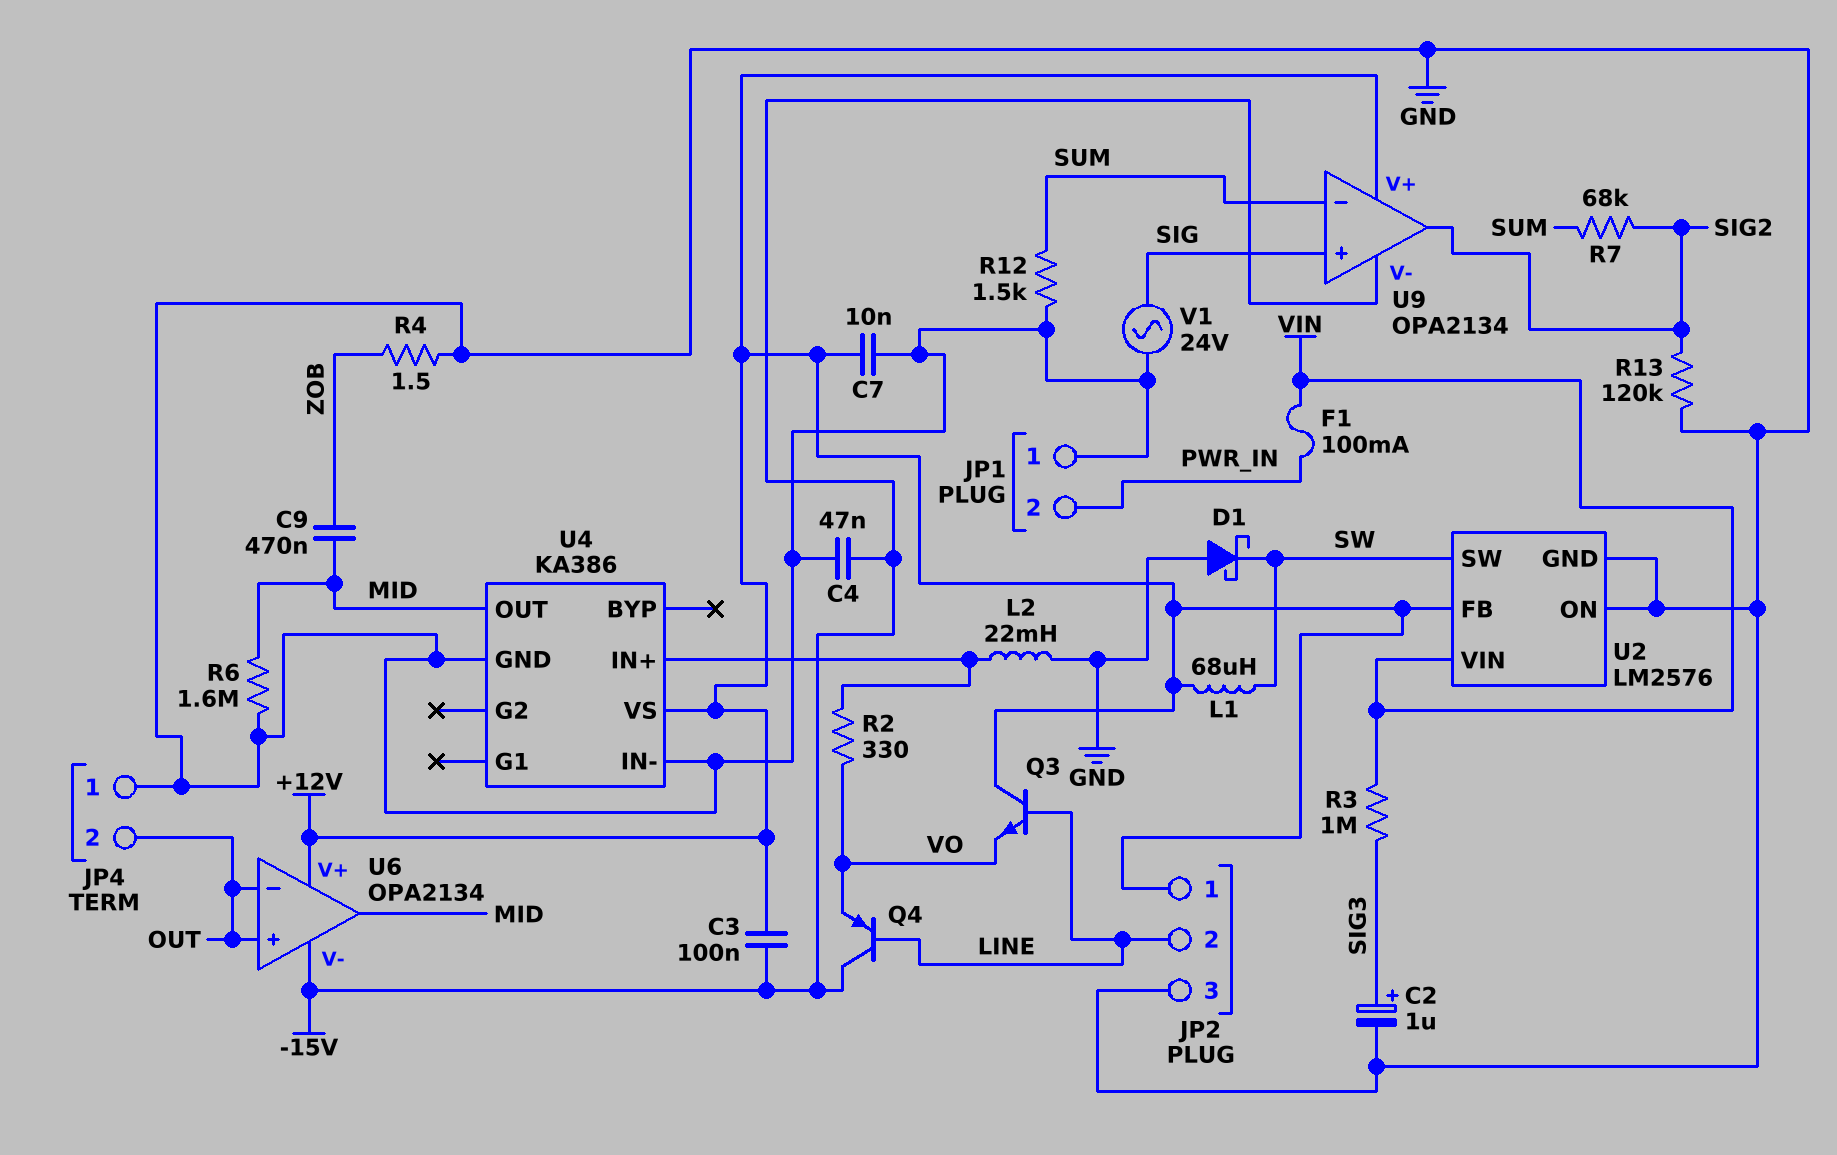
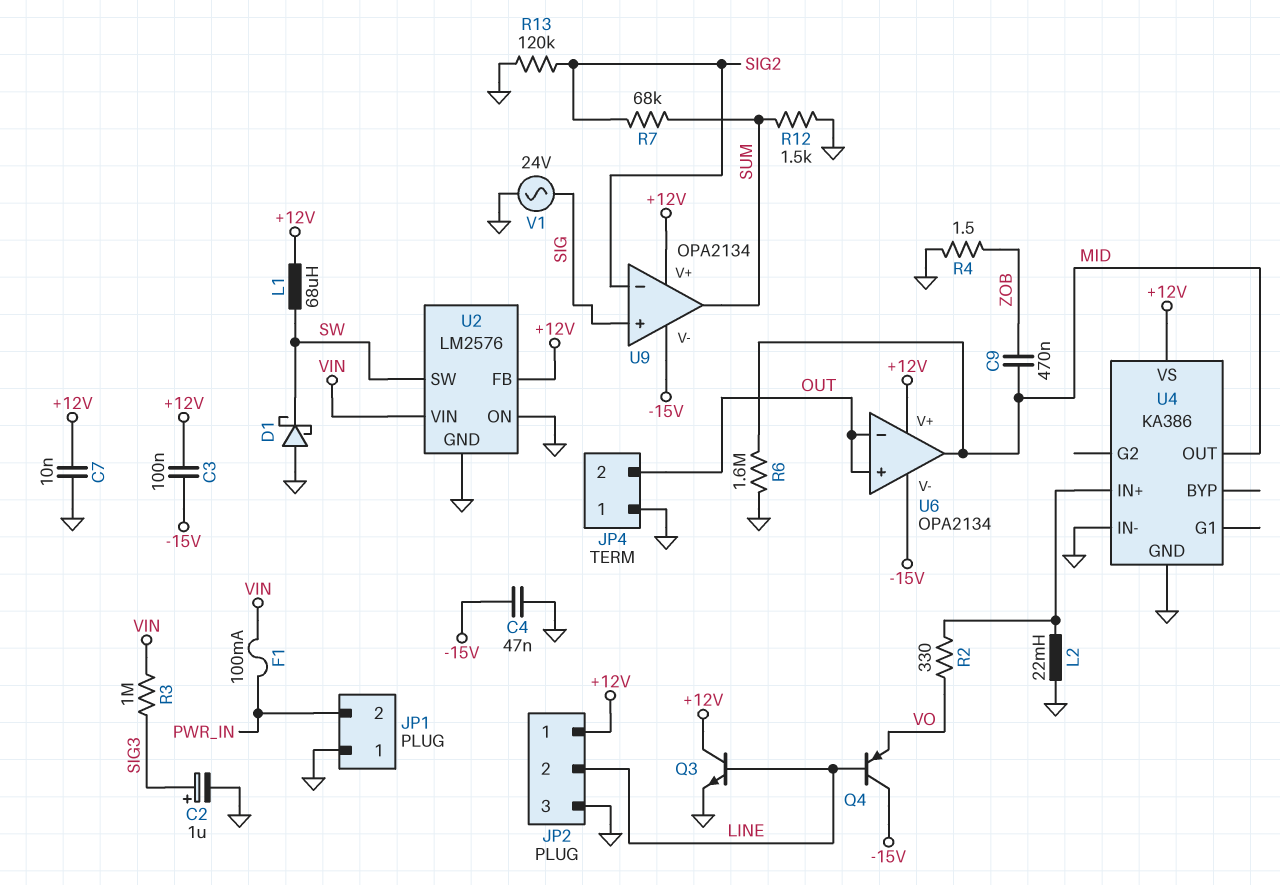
Q3: NPN (B LINE, C +12V, E VO) -> NPN (B LINE, C +12V, E GND)
U9 pin in-: SUM -> SIG2
U9 pin out: SIG2 -> SUM

